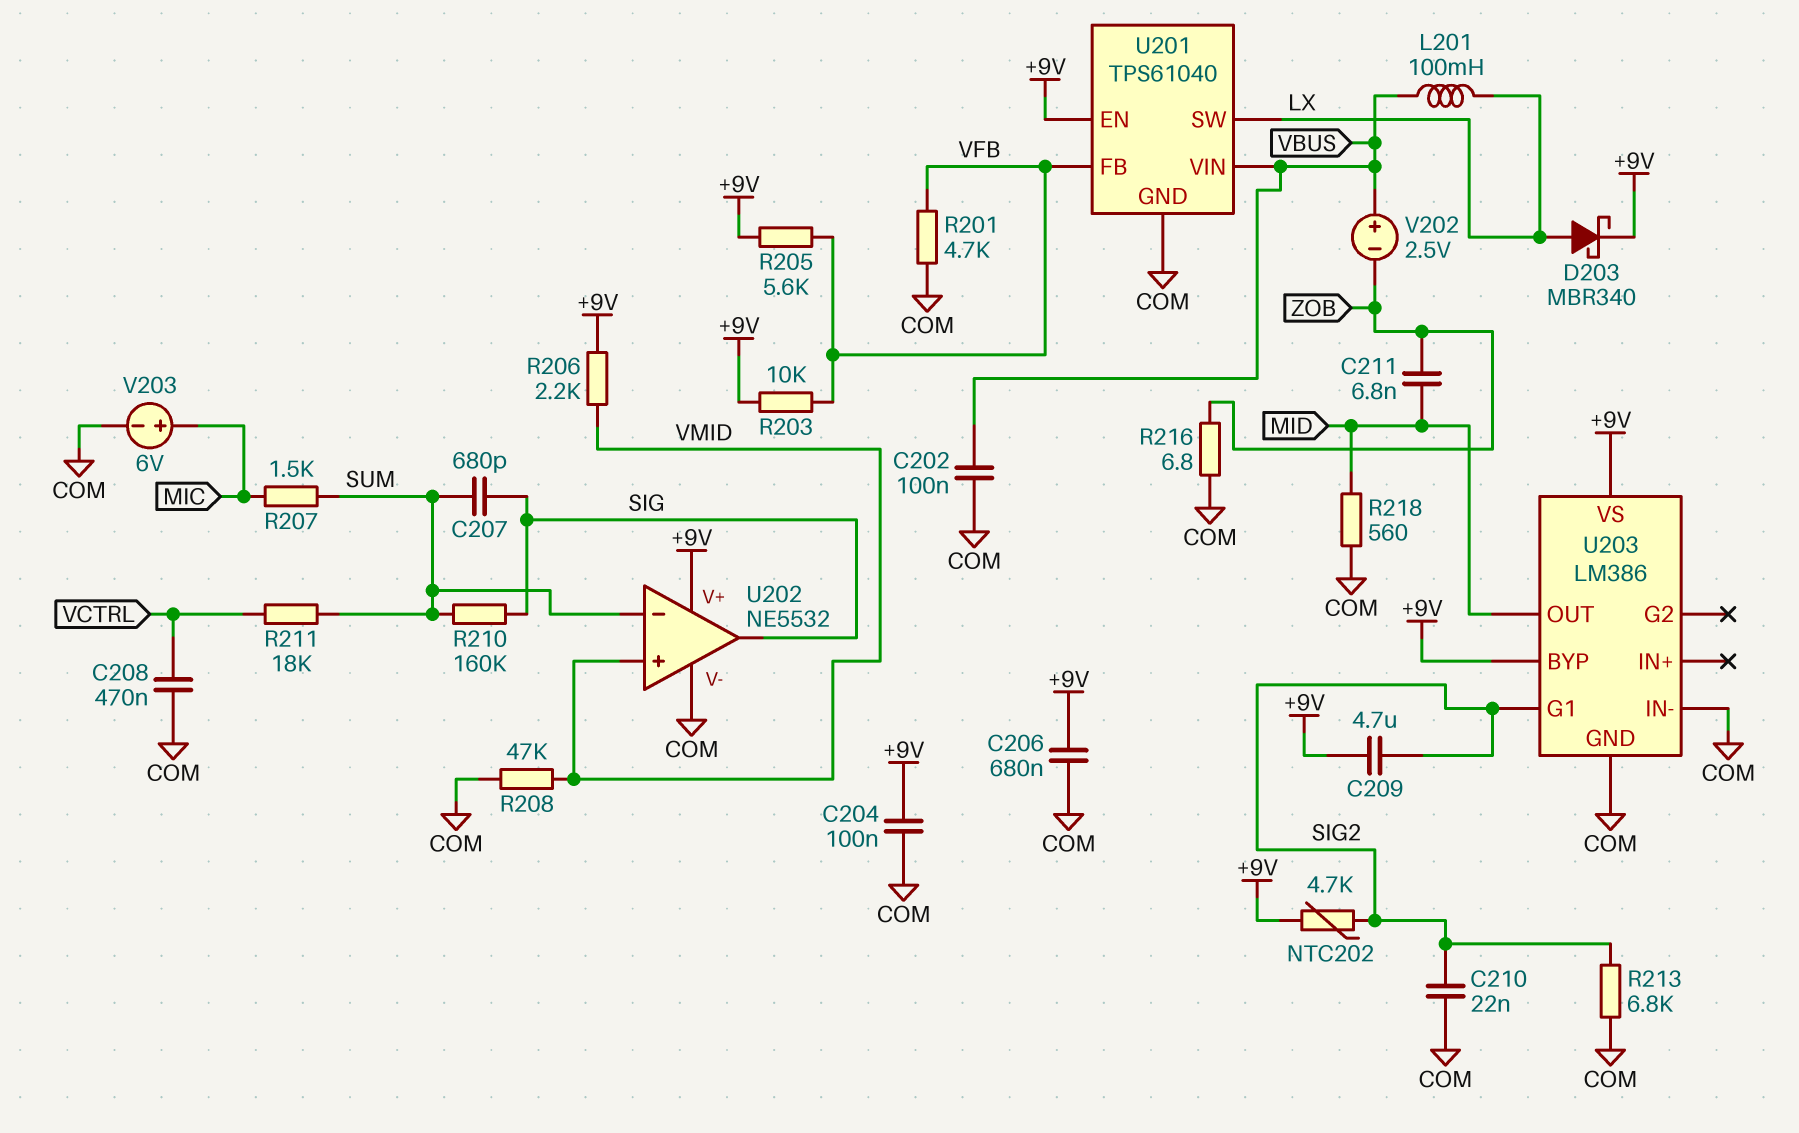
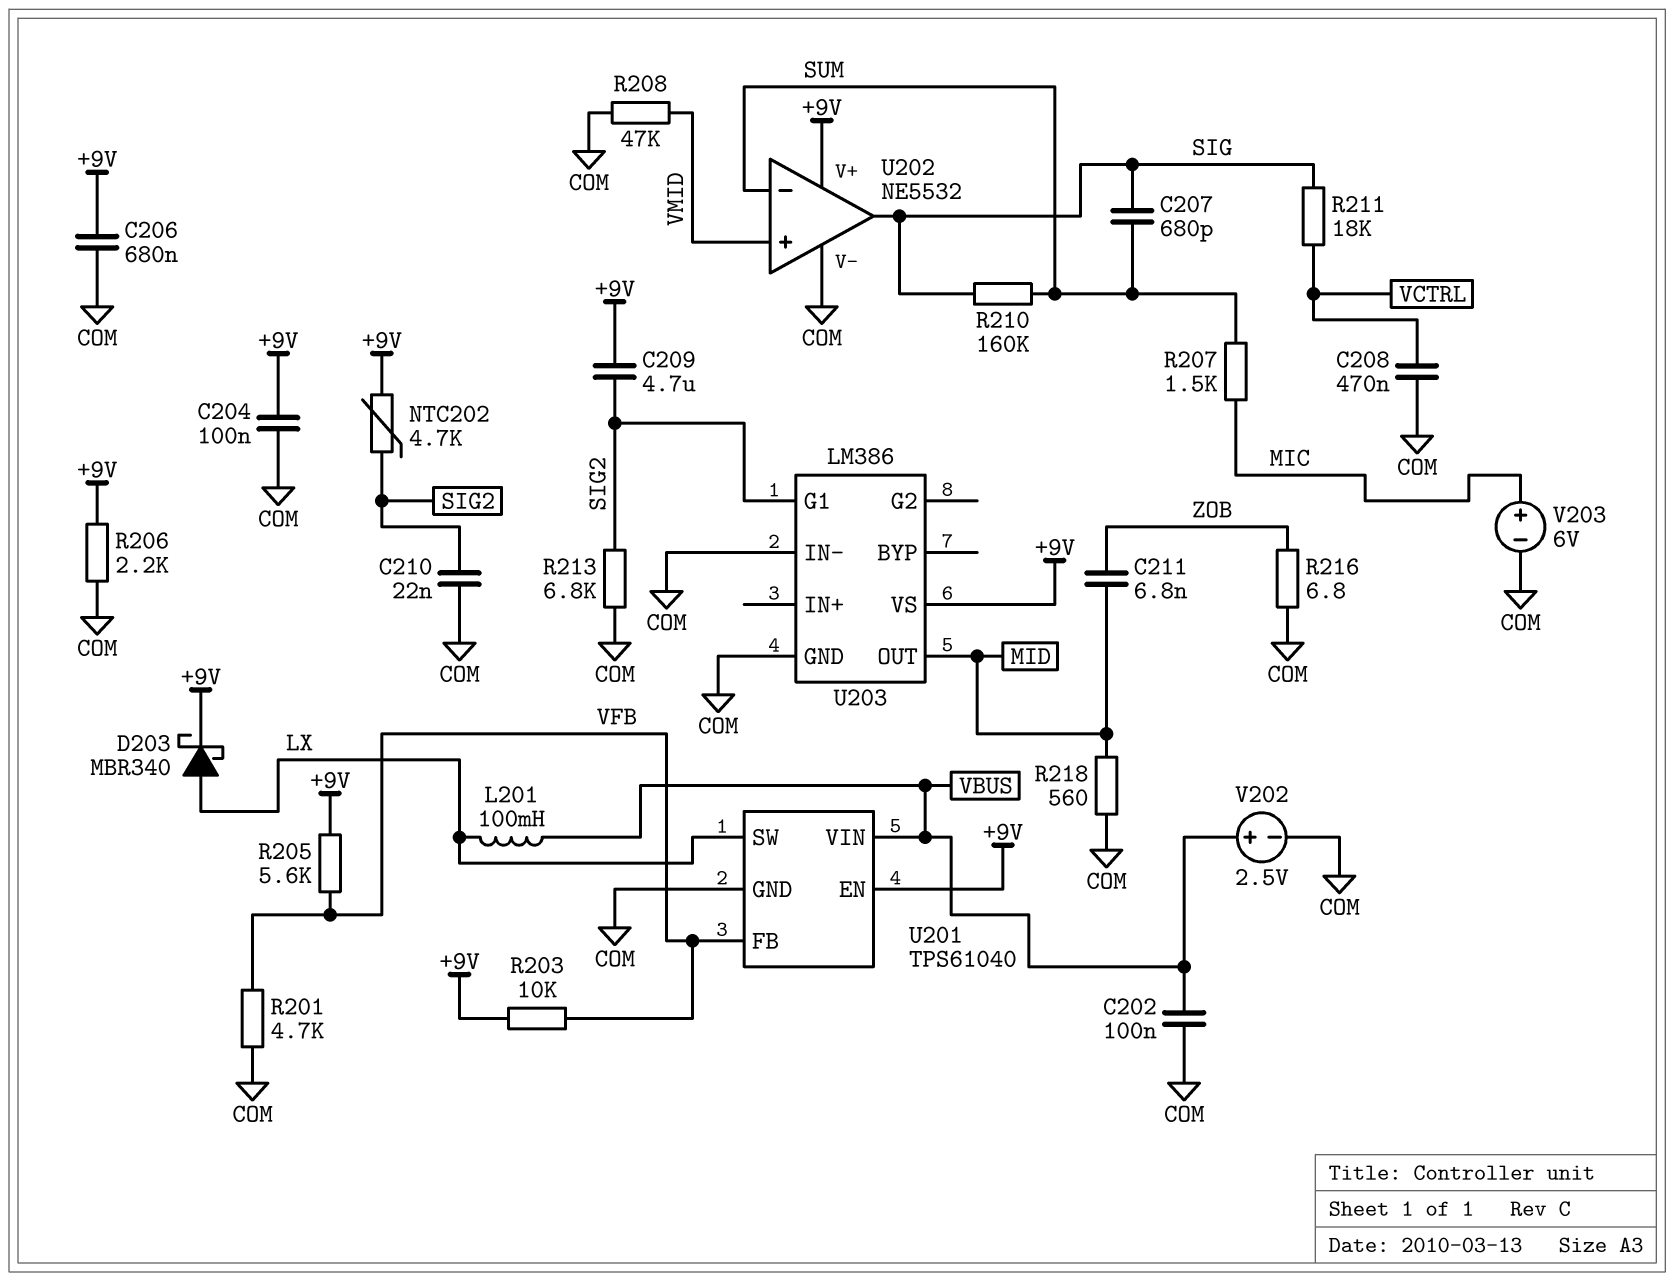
R206: 2.2k (+9V, VMID) -> 2.2k (+9V, COM)
R211: 18k (SUM, VCTRL) -> 18k (SIG, VCTRL)
U203 pin BYP: +9V -> none
V202: 2.5V (plus VBUS, minus ZOB) -> 2.5V (plus VBUS, minus COM)

